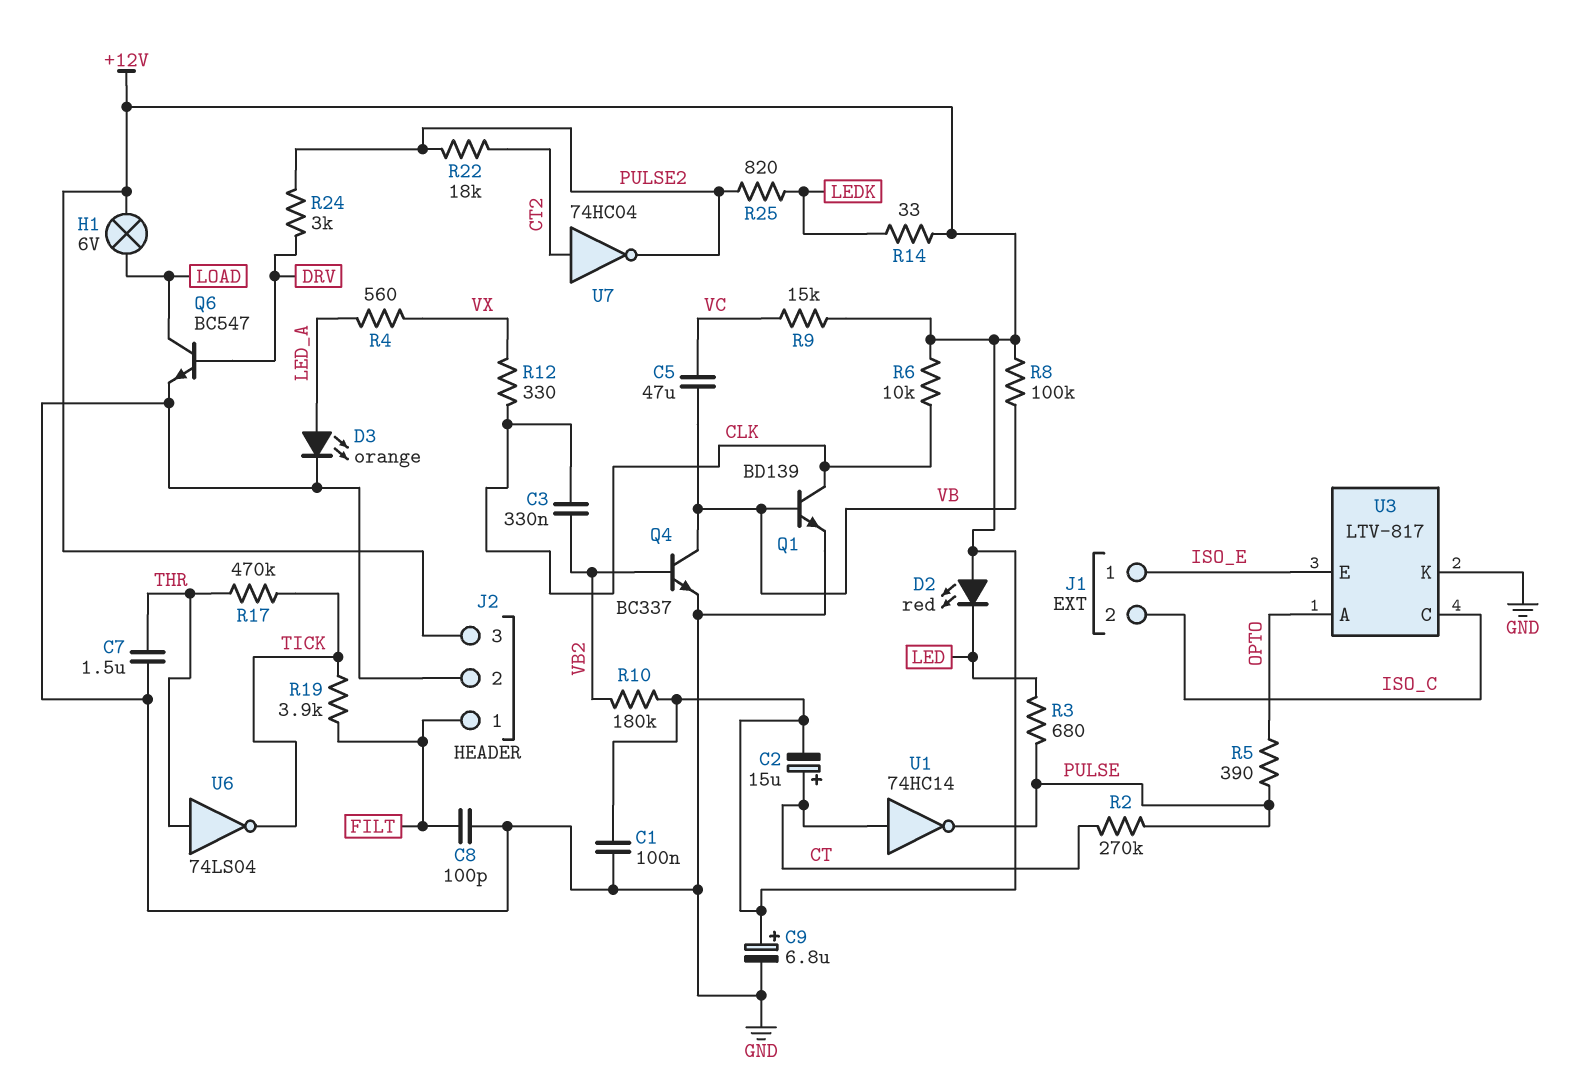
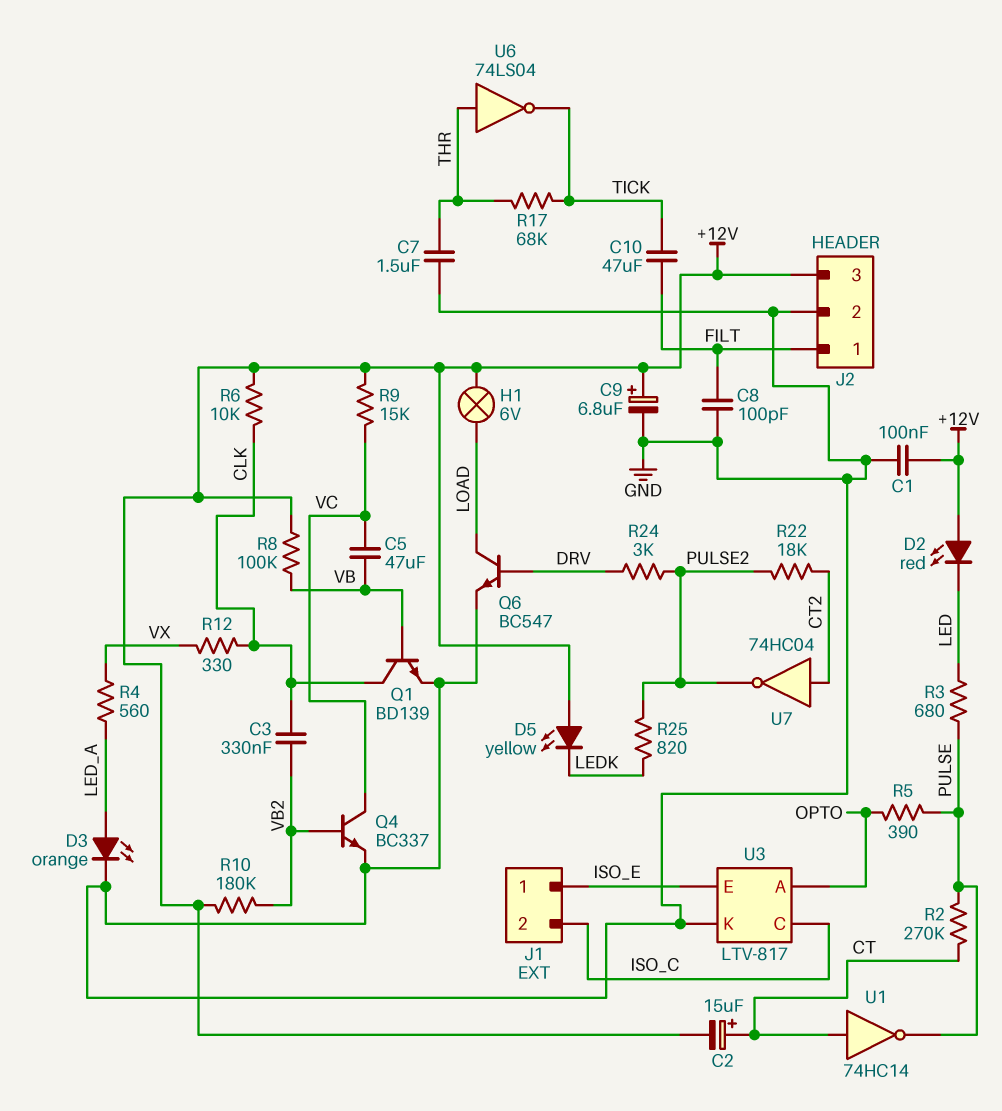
C10: none -> 47uF (FILT, TICK)
D5: none -> LED yellow (A +12V, K LEDK)
Q4: NPN BC337 (B VB2, C VB, E GND) -> NPN BC337 (B VB2, C VC, E GND)
R14: 33 (+12V, LEDK) -> none
R17: 470k (THR, TICK) -> 68k (THR, TICK)
R19: 3.9k (FILT, TICK) -> none

